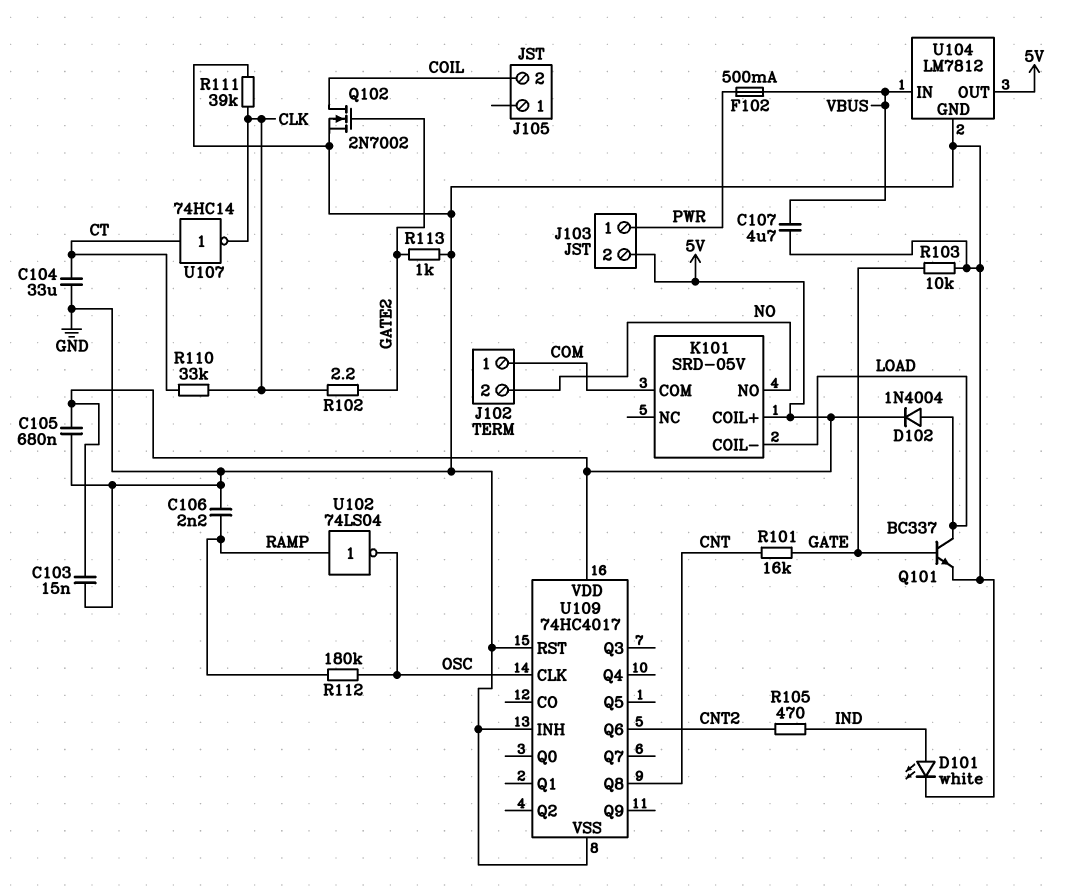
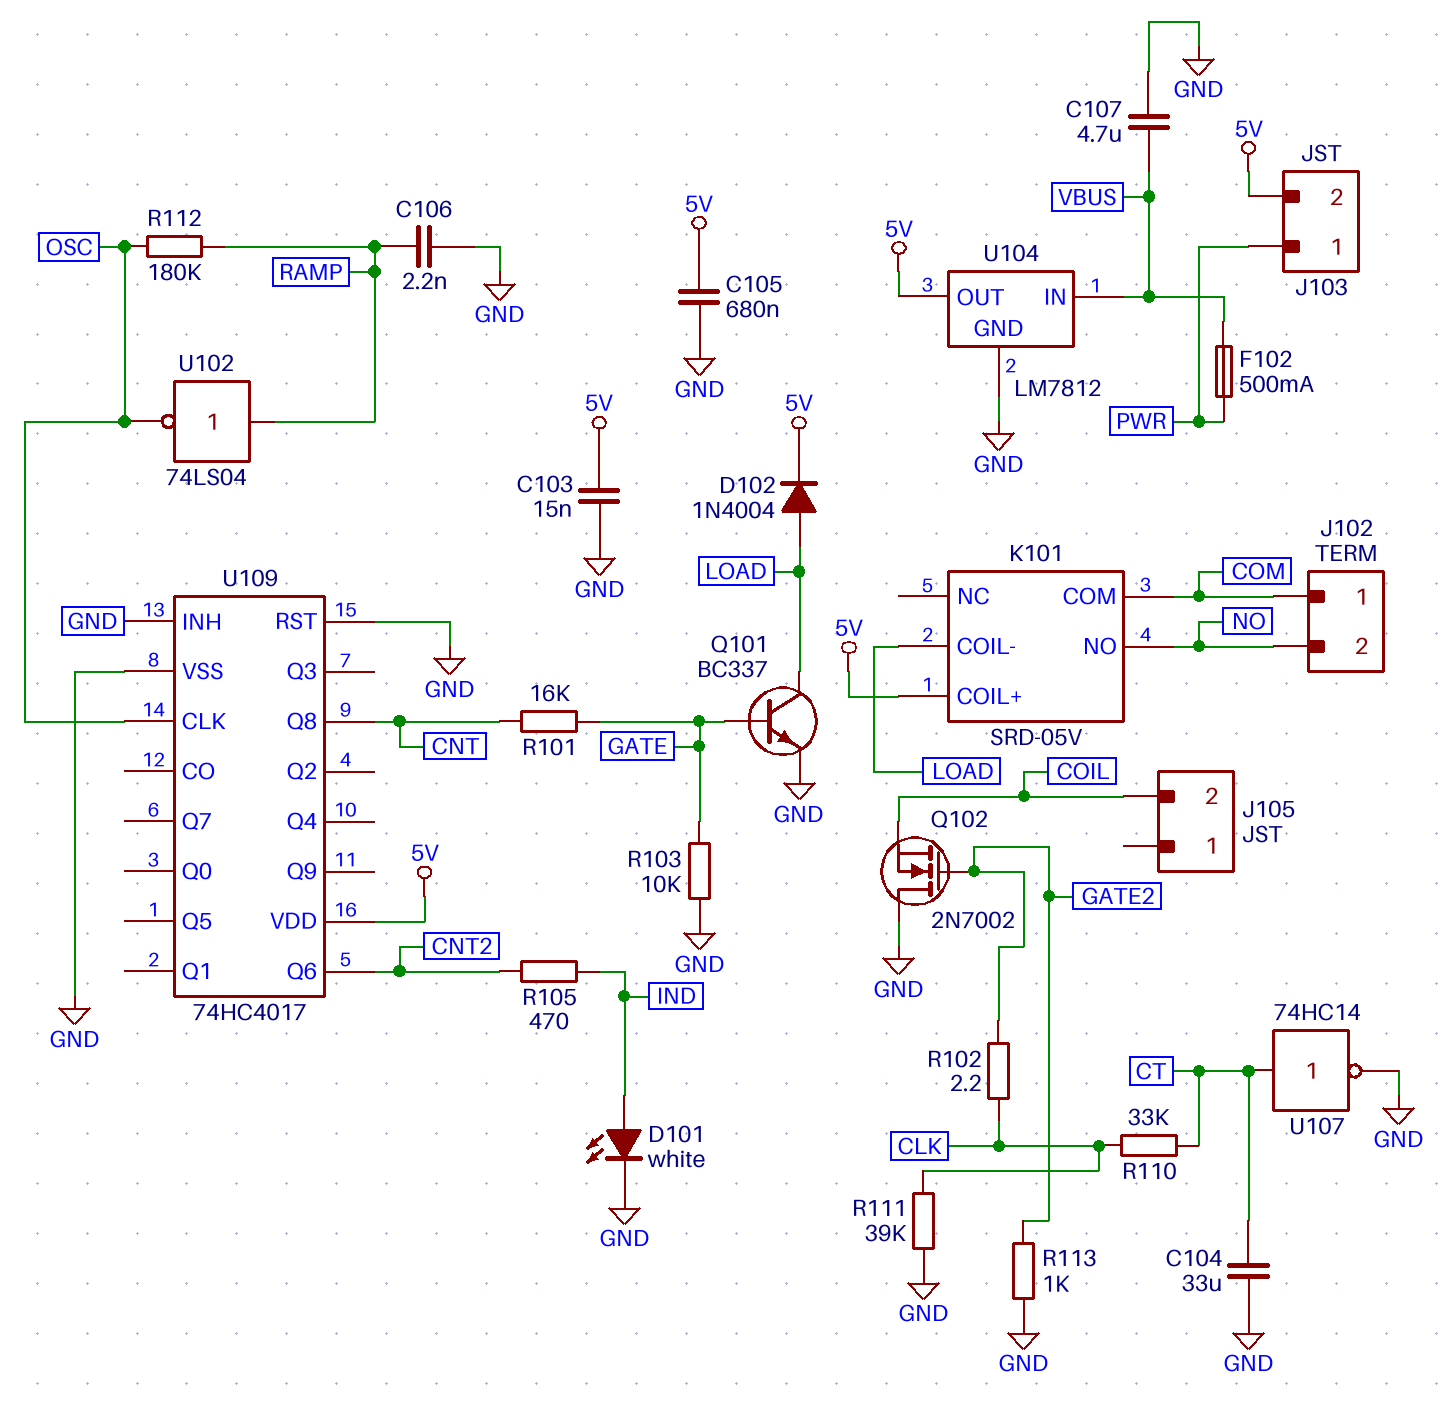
Q102: NMOS 2N7002 (G GATE2, D COIL, S GND) -> NMOS 2N7002 (G GATE2, D GND, S COIL)
U107: NOT 74HC14 (in CT, out CLK) -> NOT 74HC14 (in CT, out GND)

